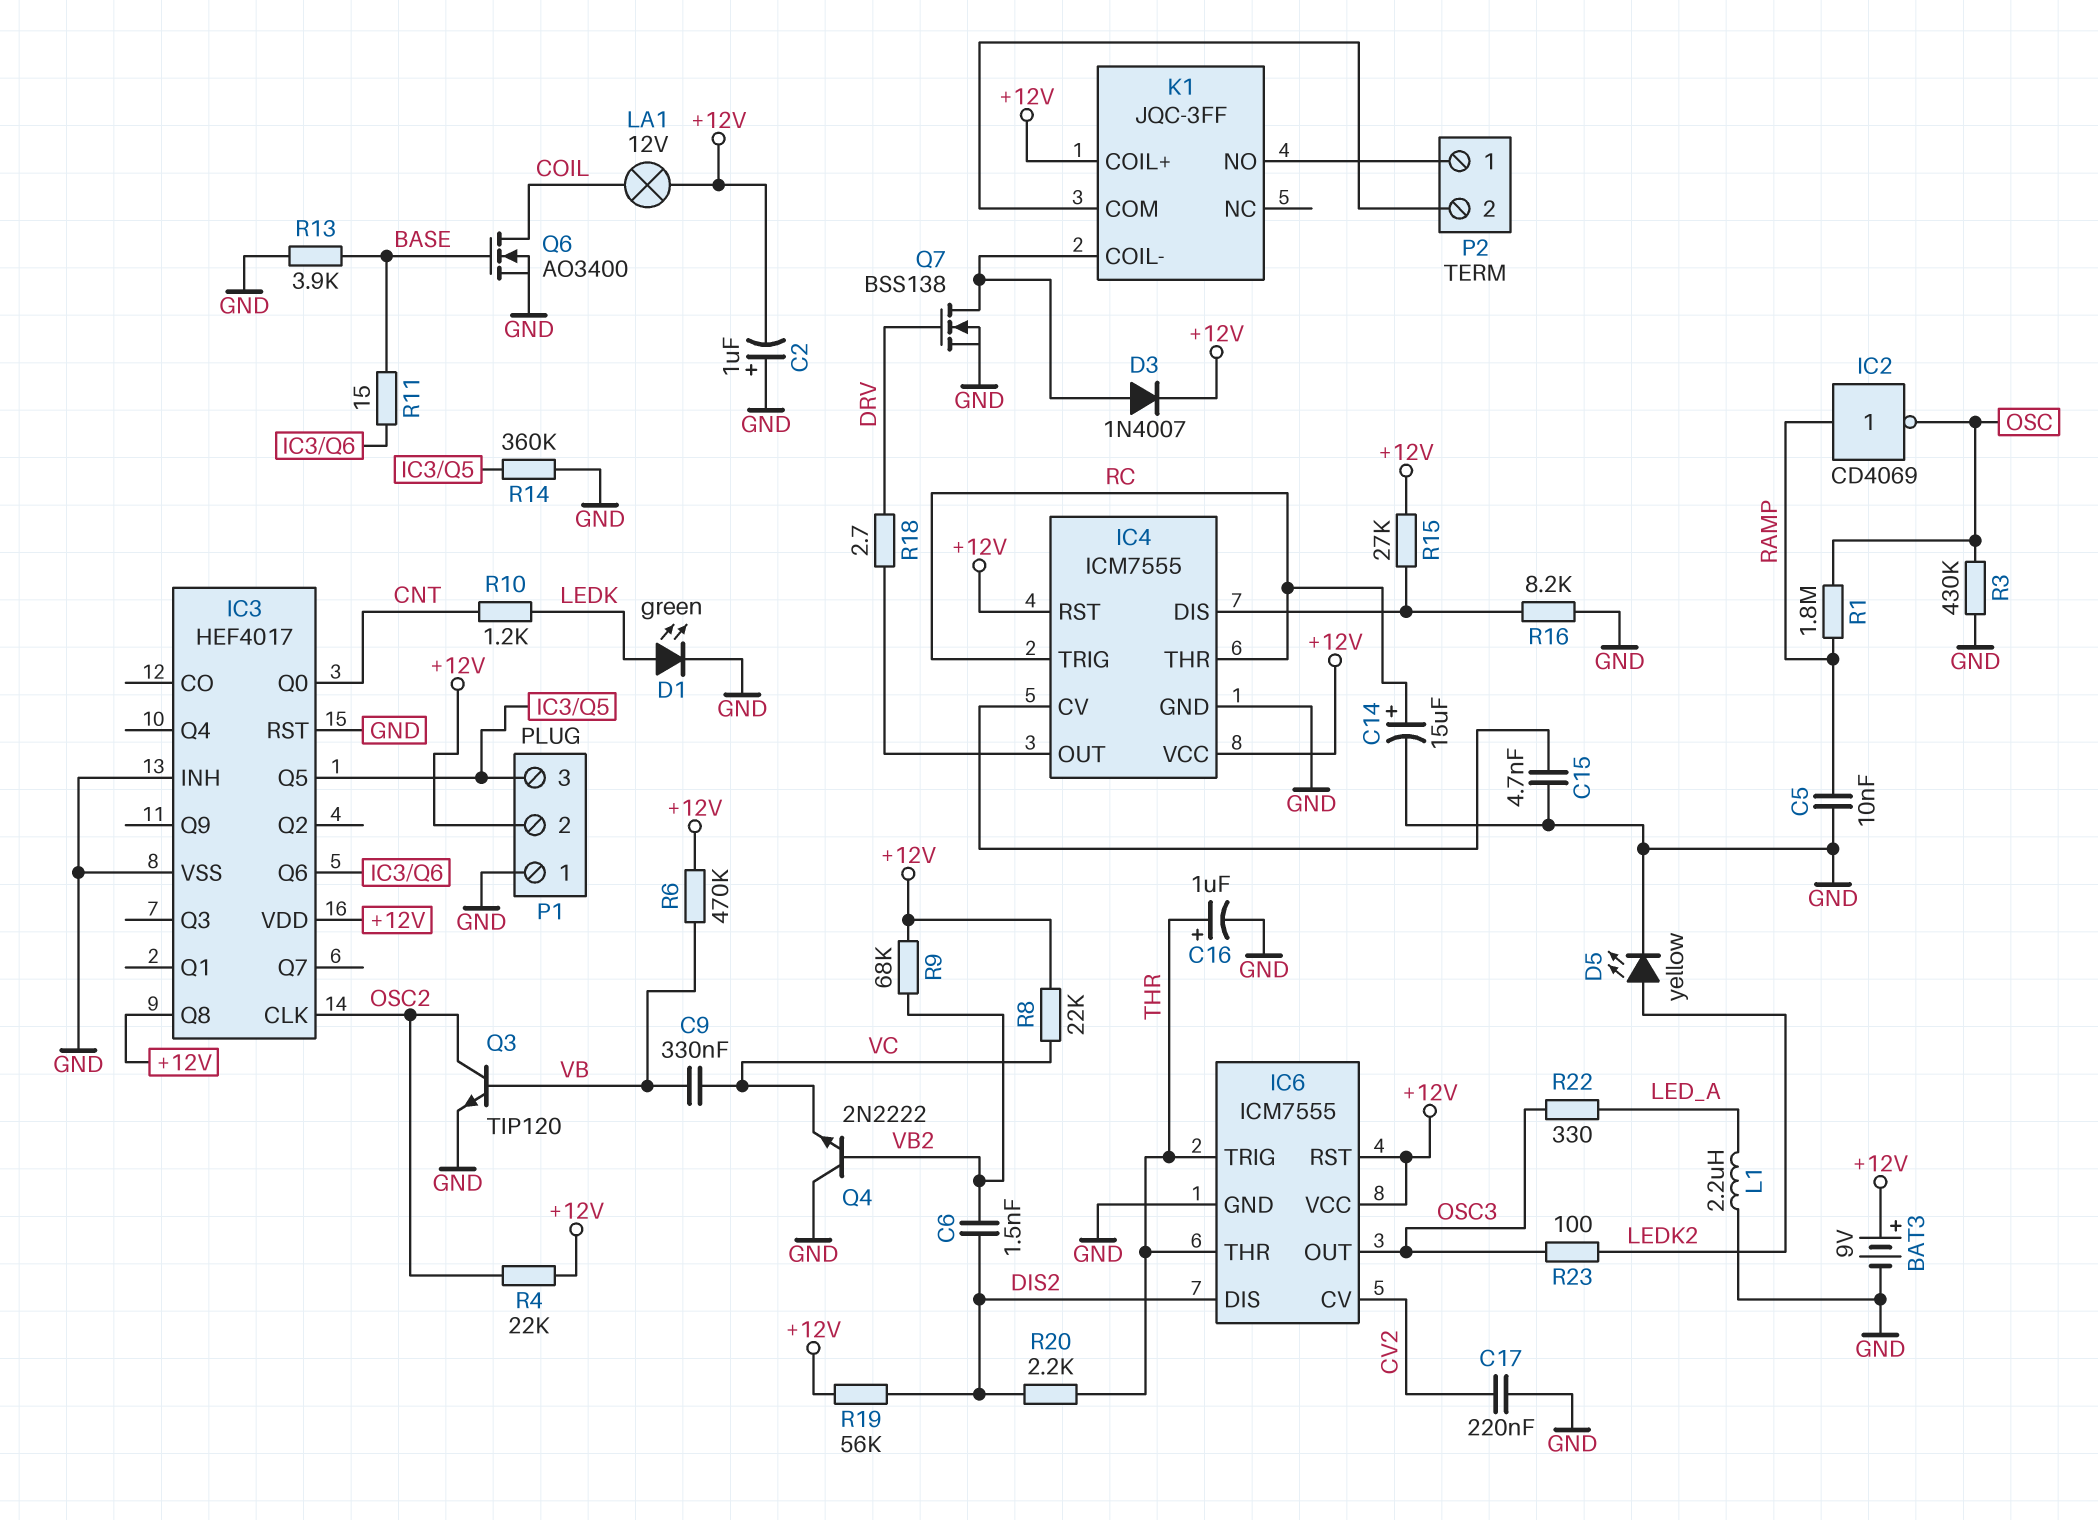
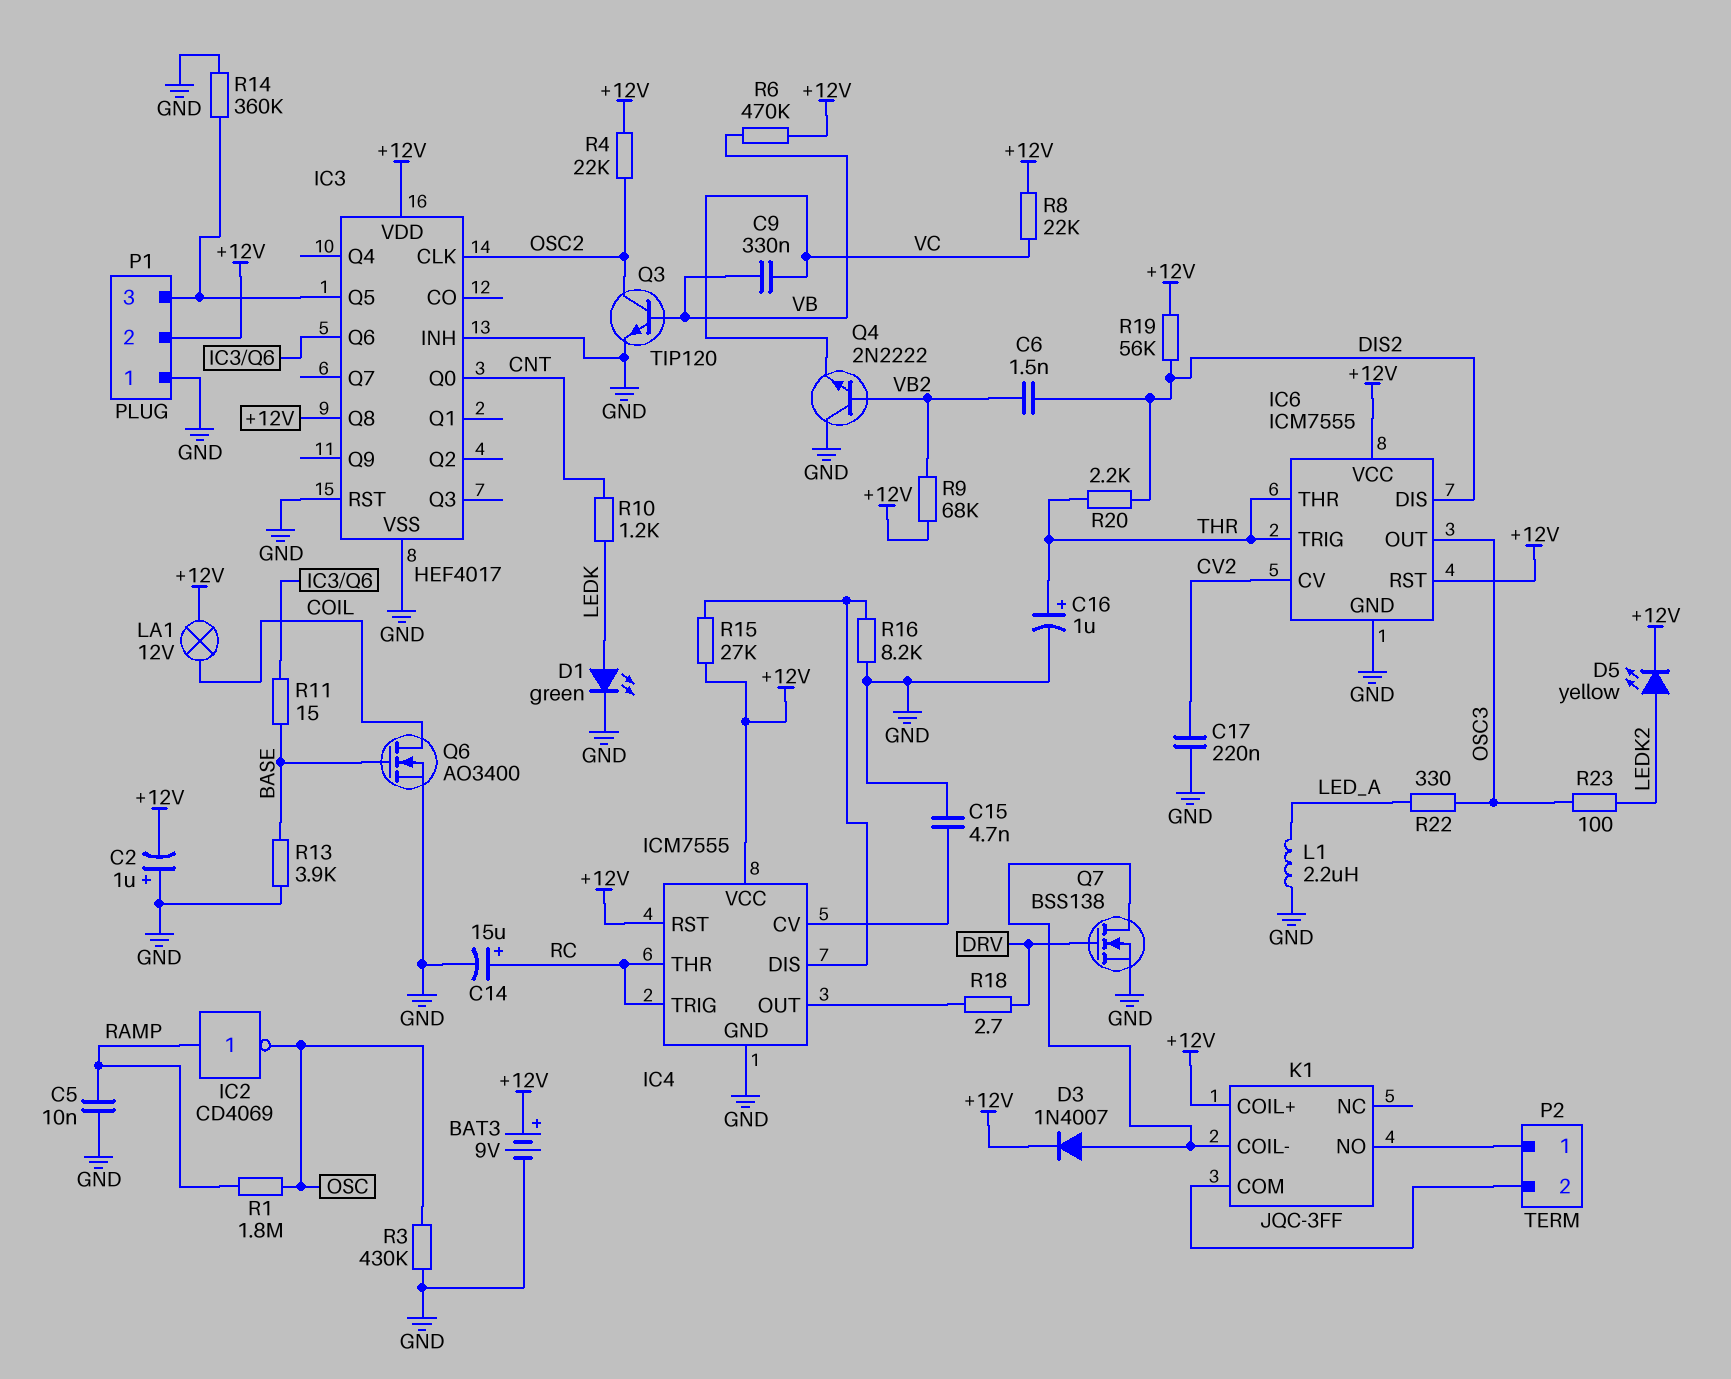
D5: LED yellow (A LEDK2, K GND) -> LED yellow (A LEDK2, K +12V)

